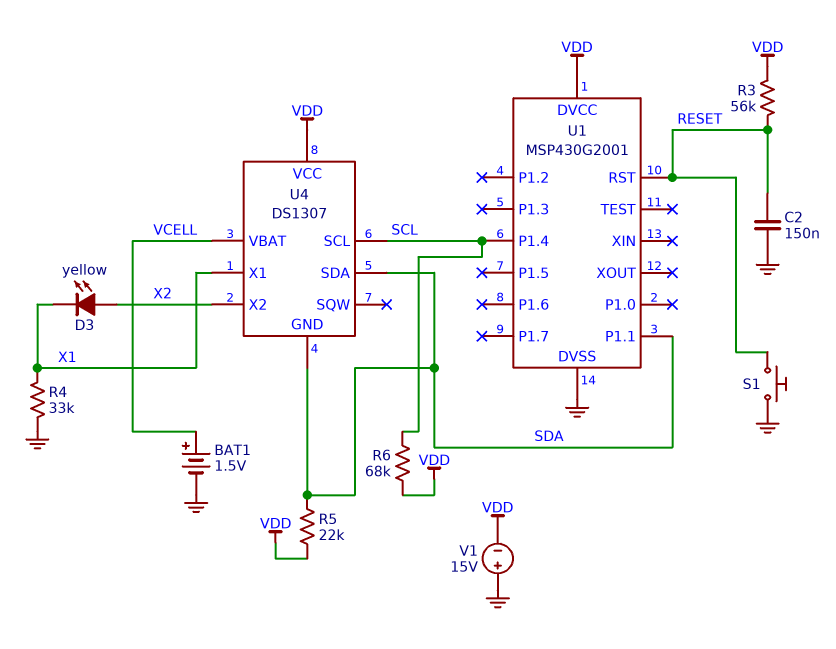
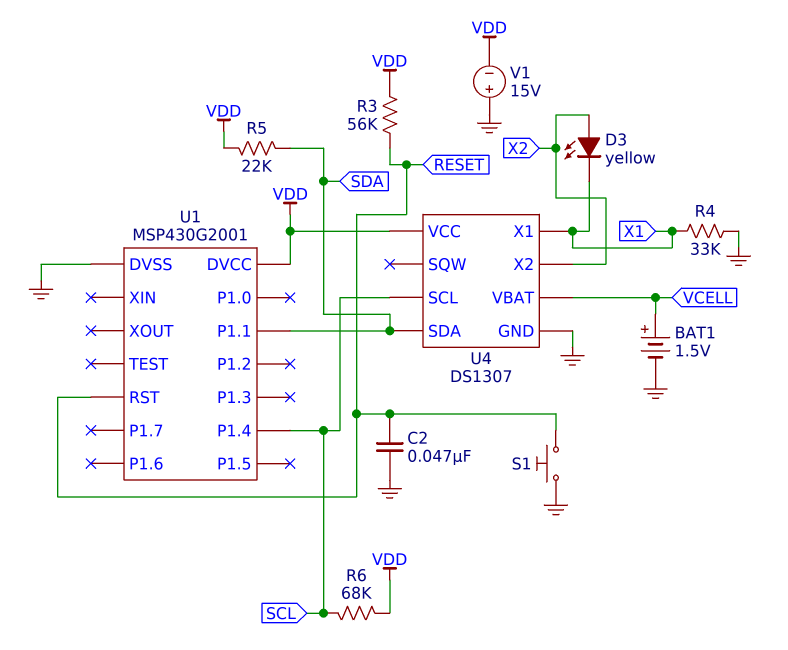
C2: 150nF (GND, RESET) -> 47nF (GND, RESET)
U4 pin GND: SDA -> GND

